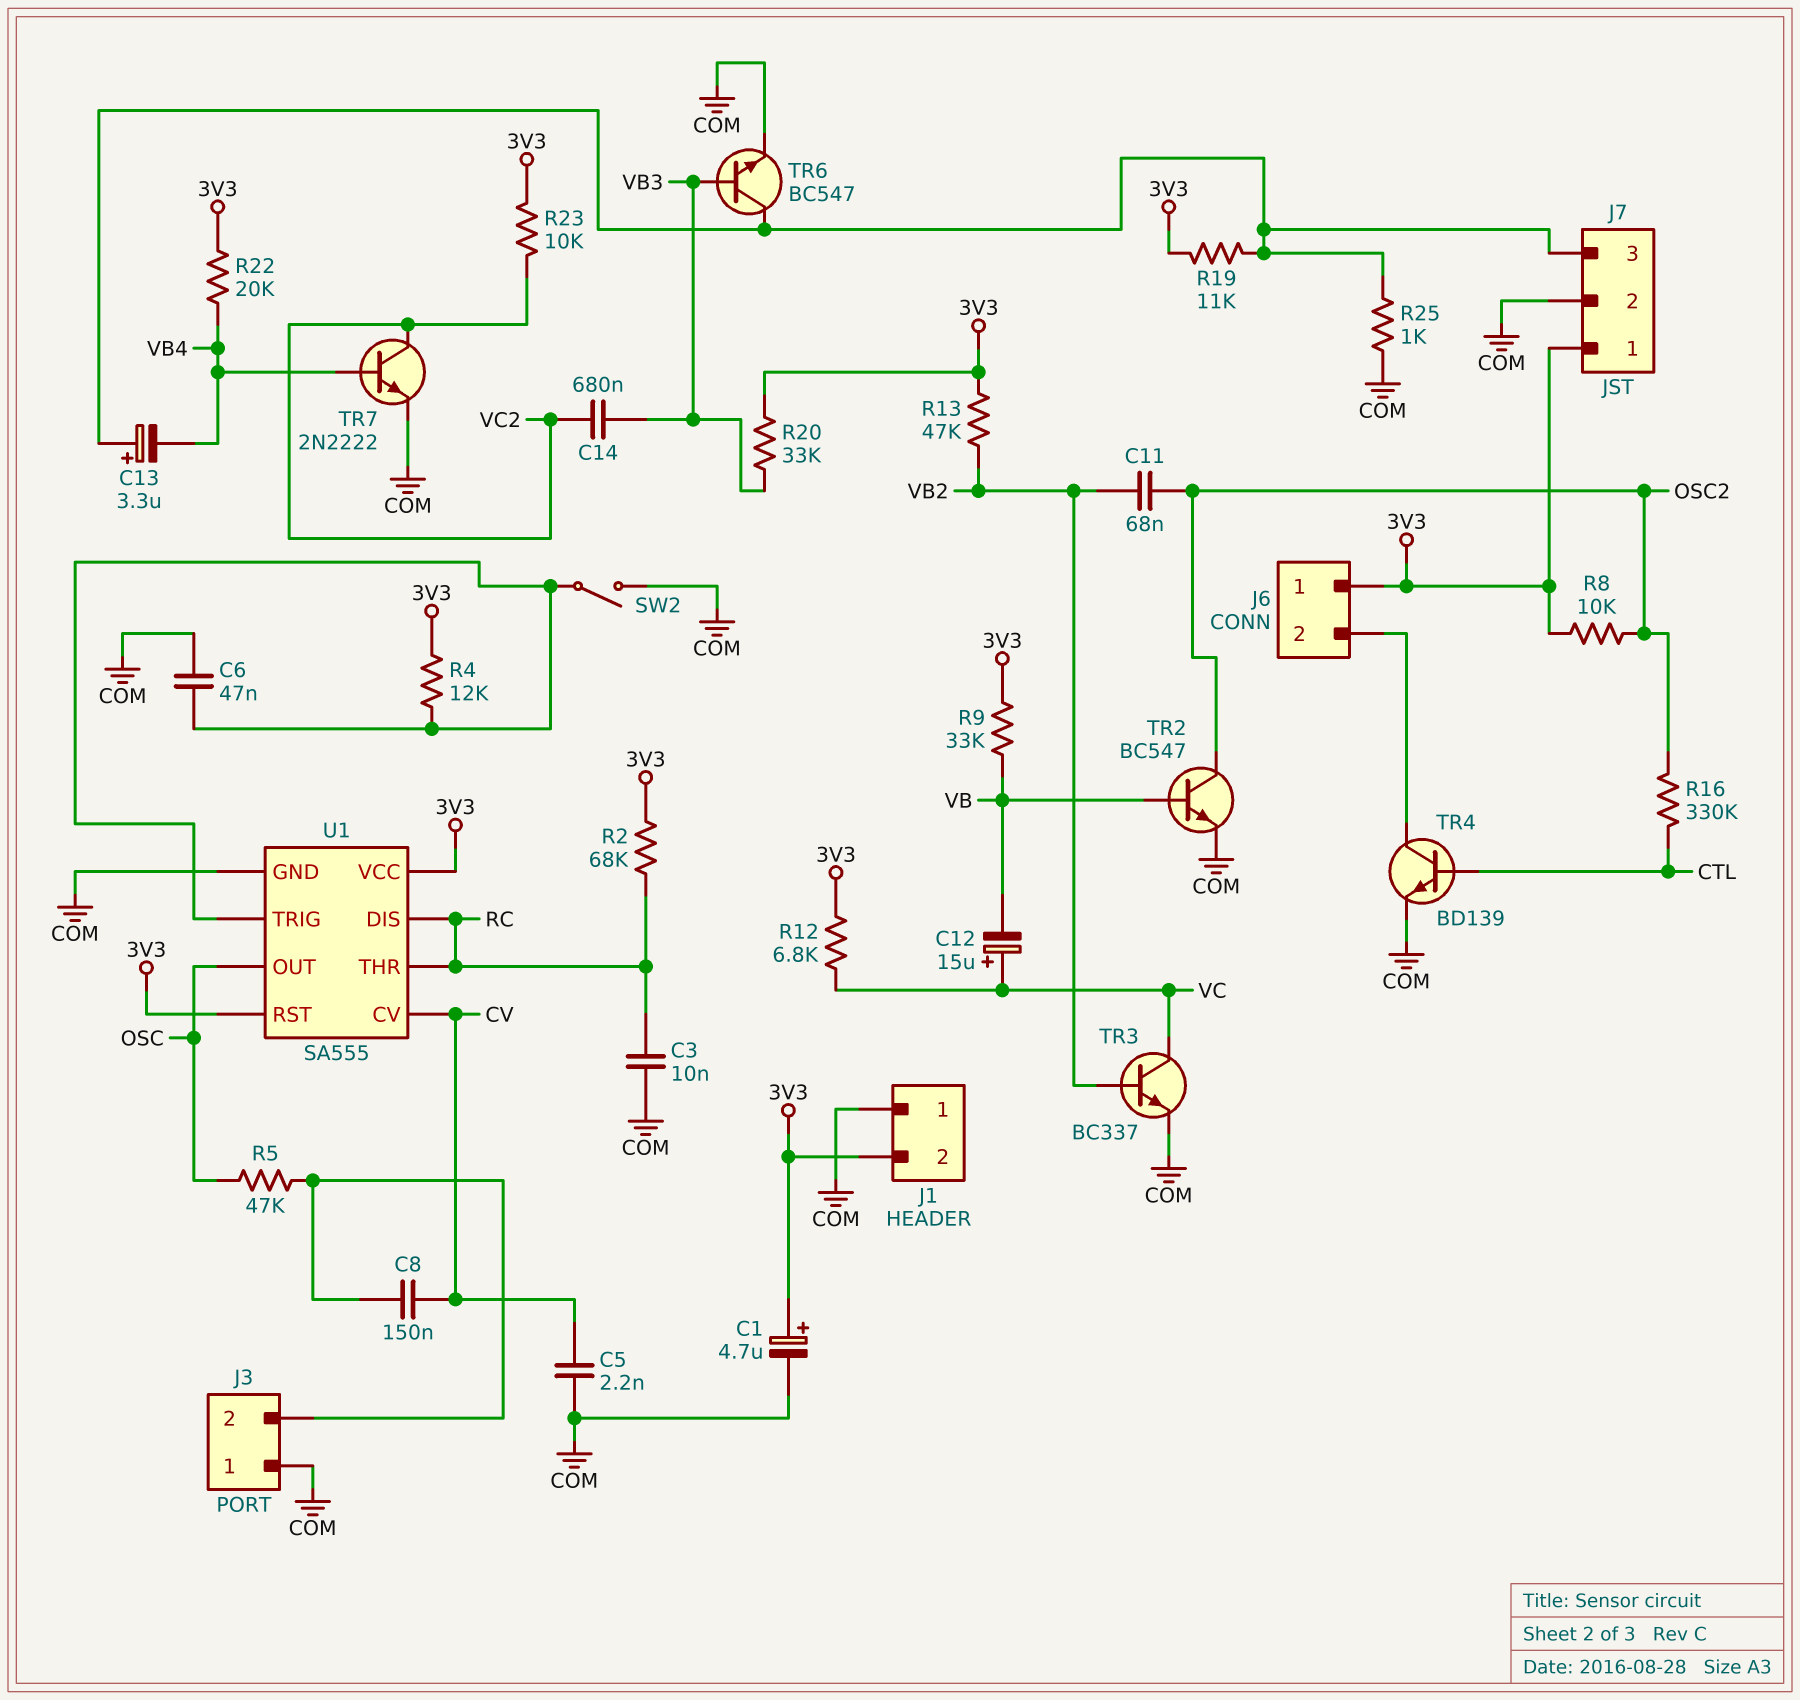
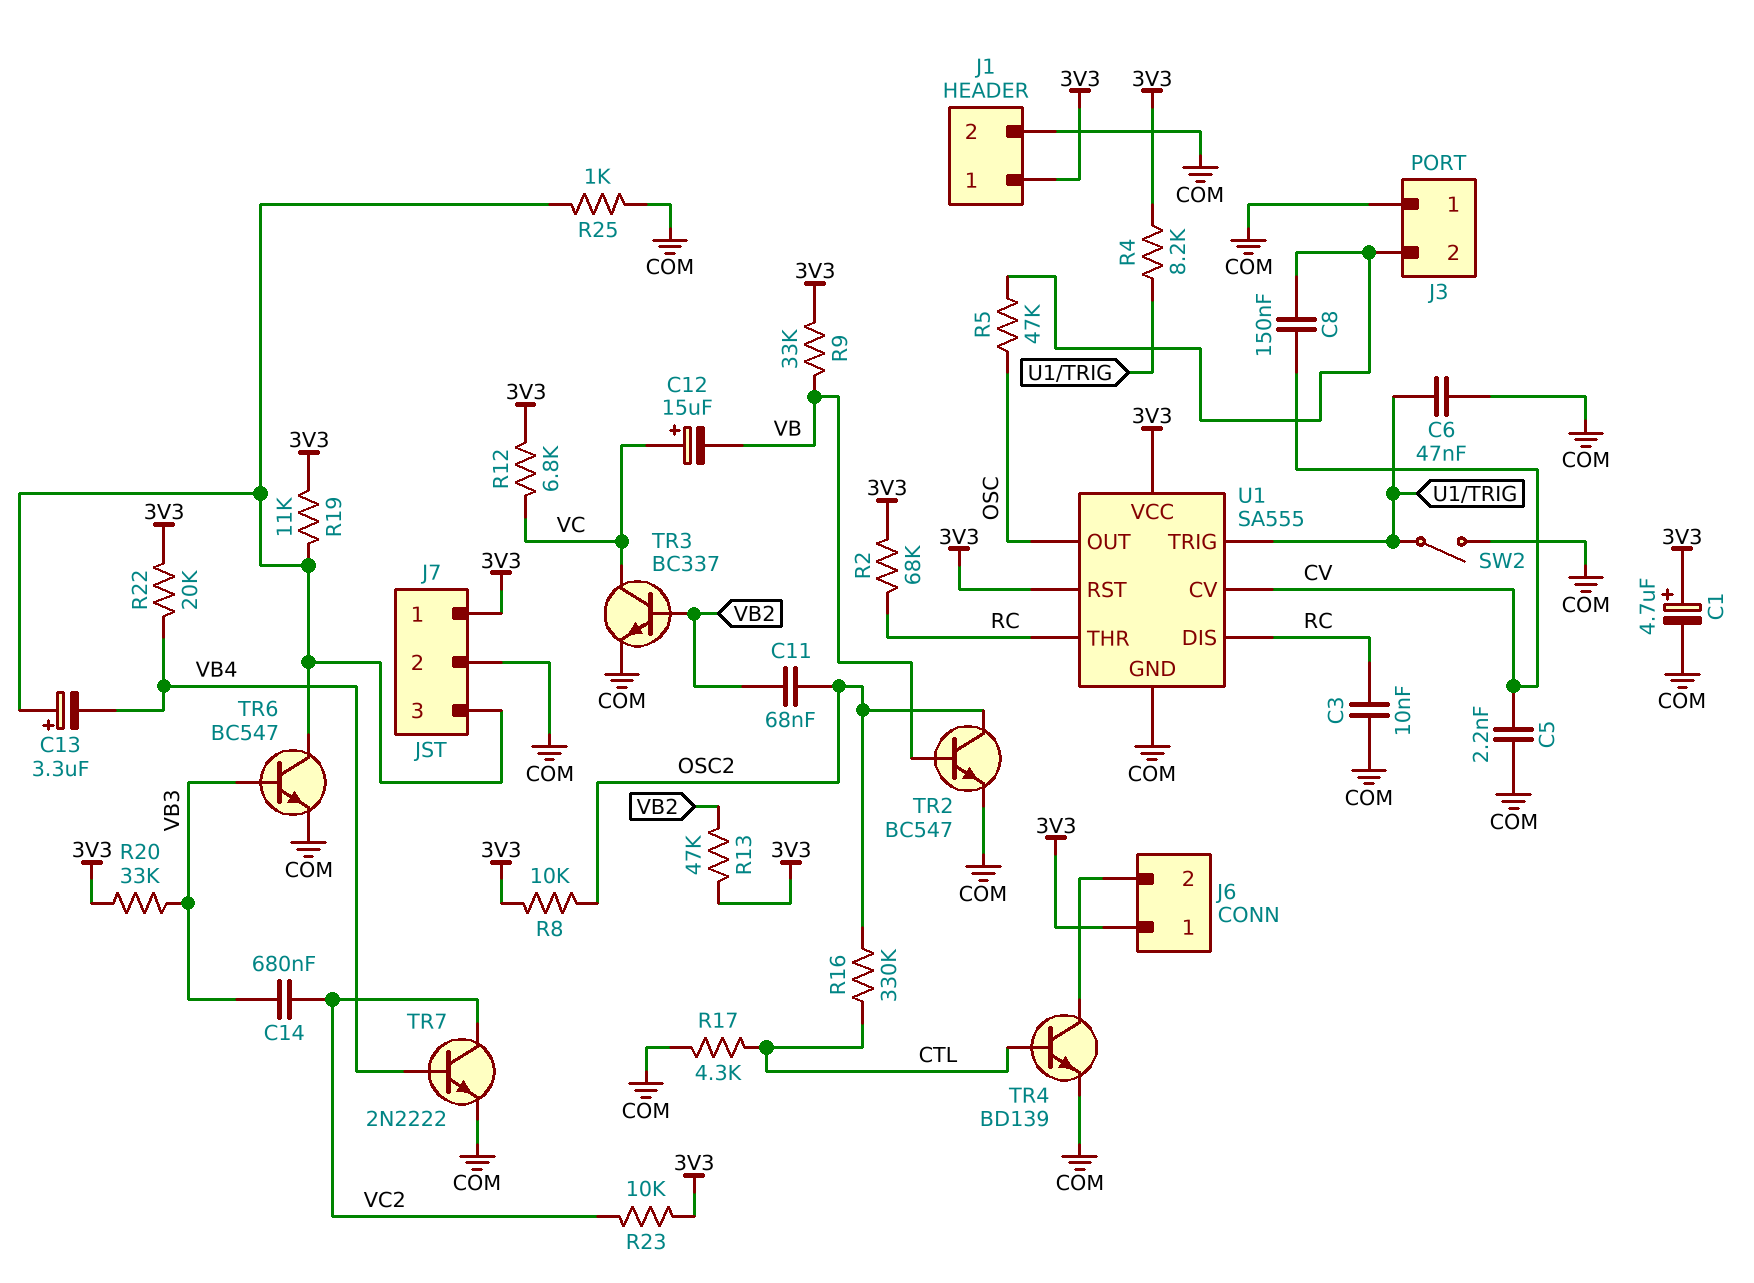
J1 pin 1: COM -> 3V3
J1 pin 2: 3V3 -> COM
R4: 12k (3V3, U1/TRIG) -> 8.2k (3V3, U1/TRIG)
R17: none -> 4.3k (COM, CTL)

